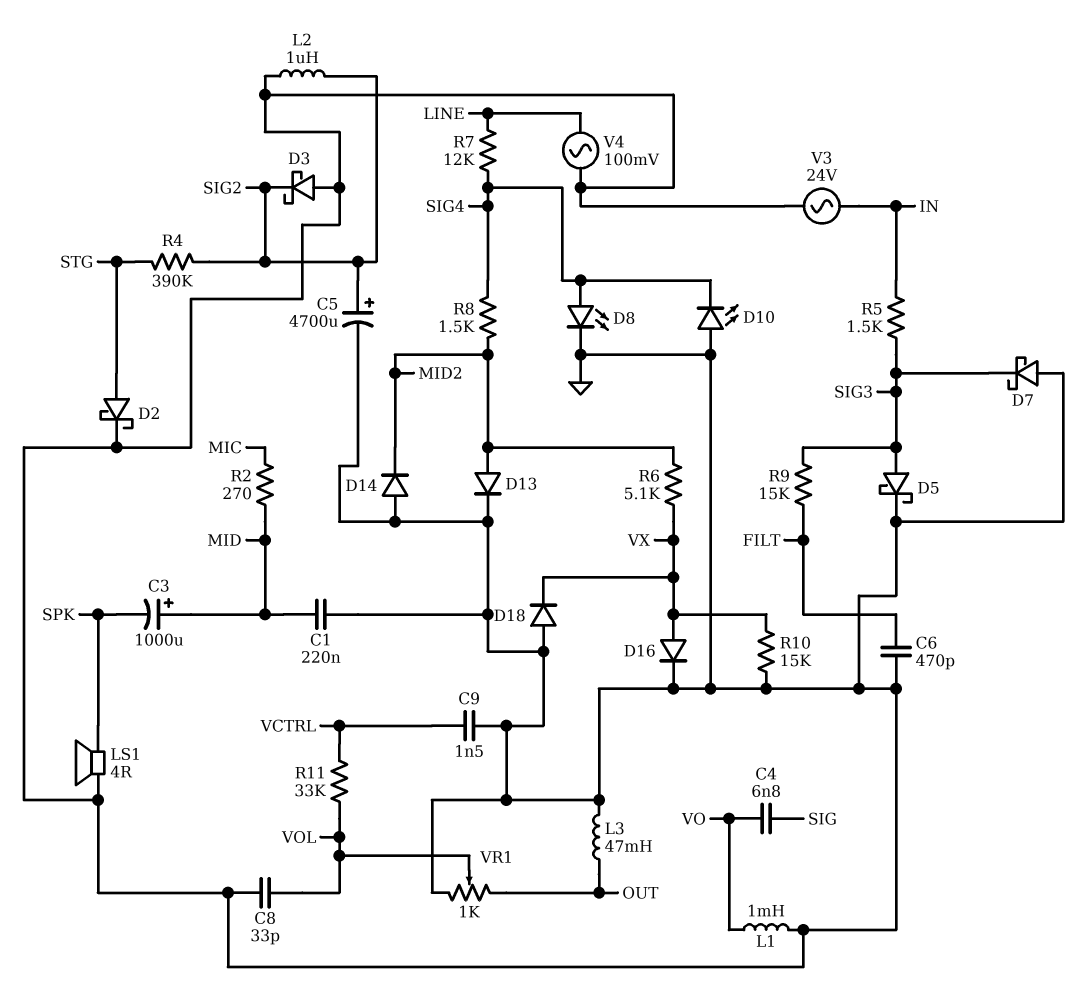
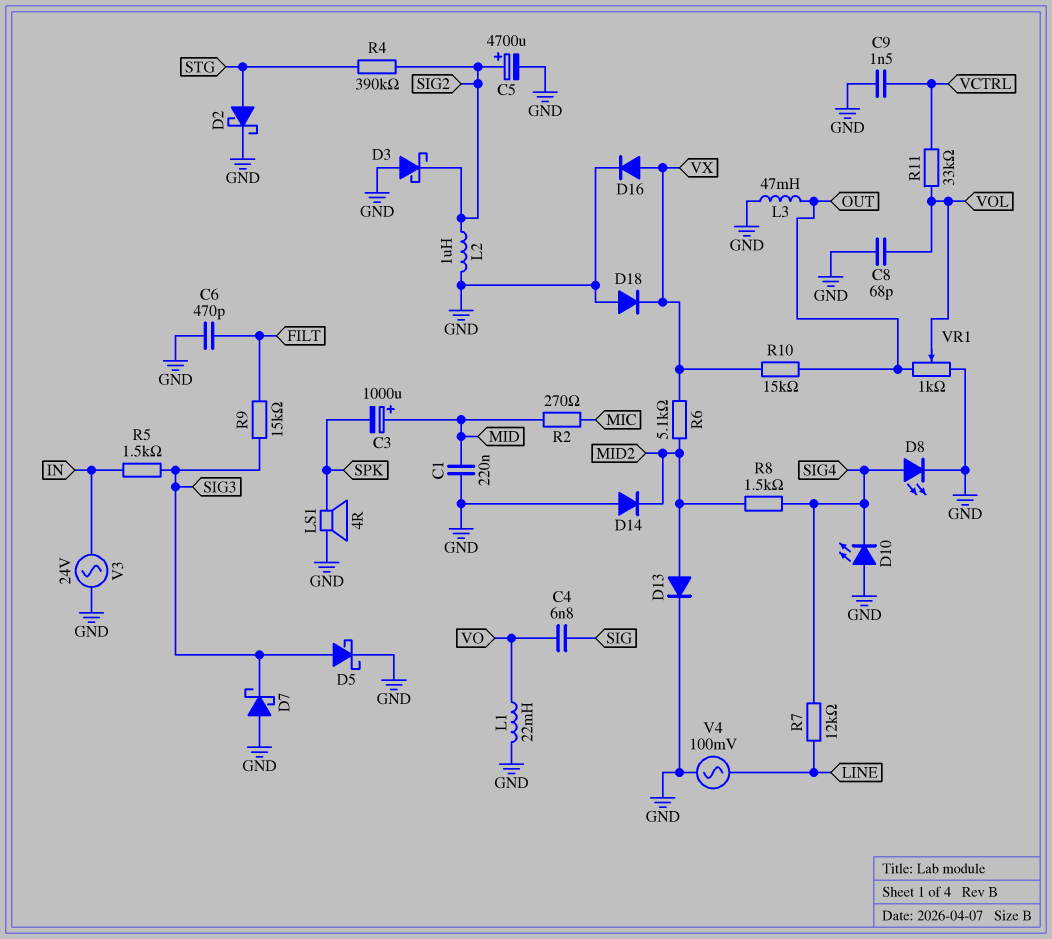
C8: 33pF (GND, VOL) -> 68pF (GND, VOL)
L1: 1mH (GND, VO) -> 22mH (GND, VO)
R10: 15k (GND, VX) -> 15k (OUT, VX)

